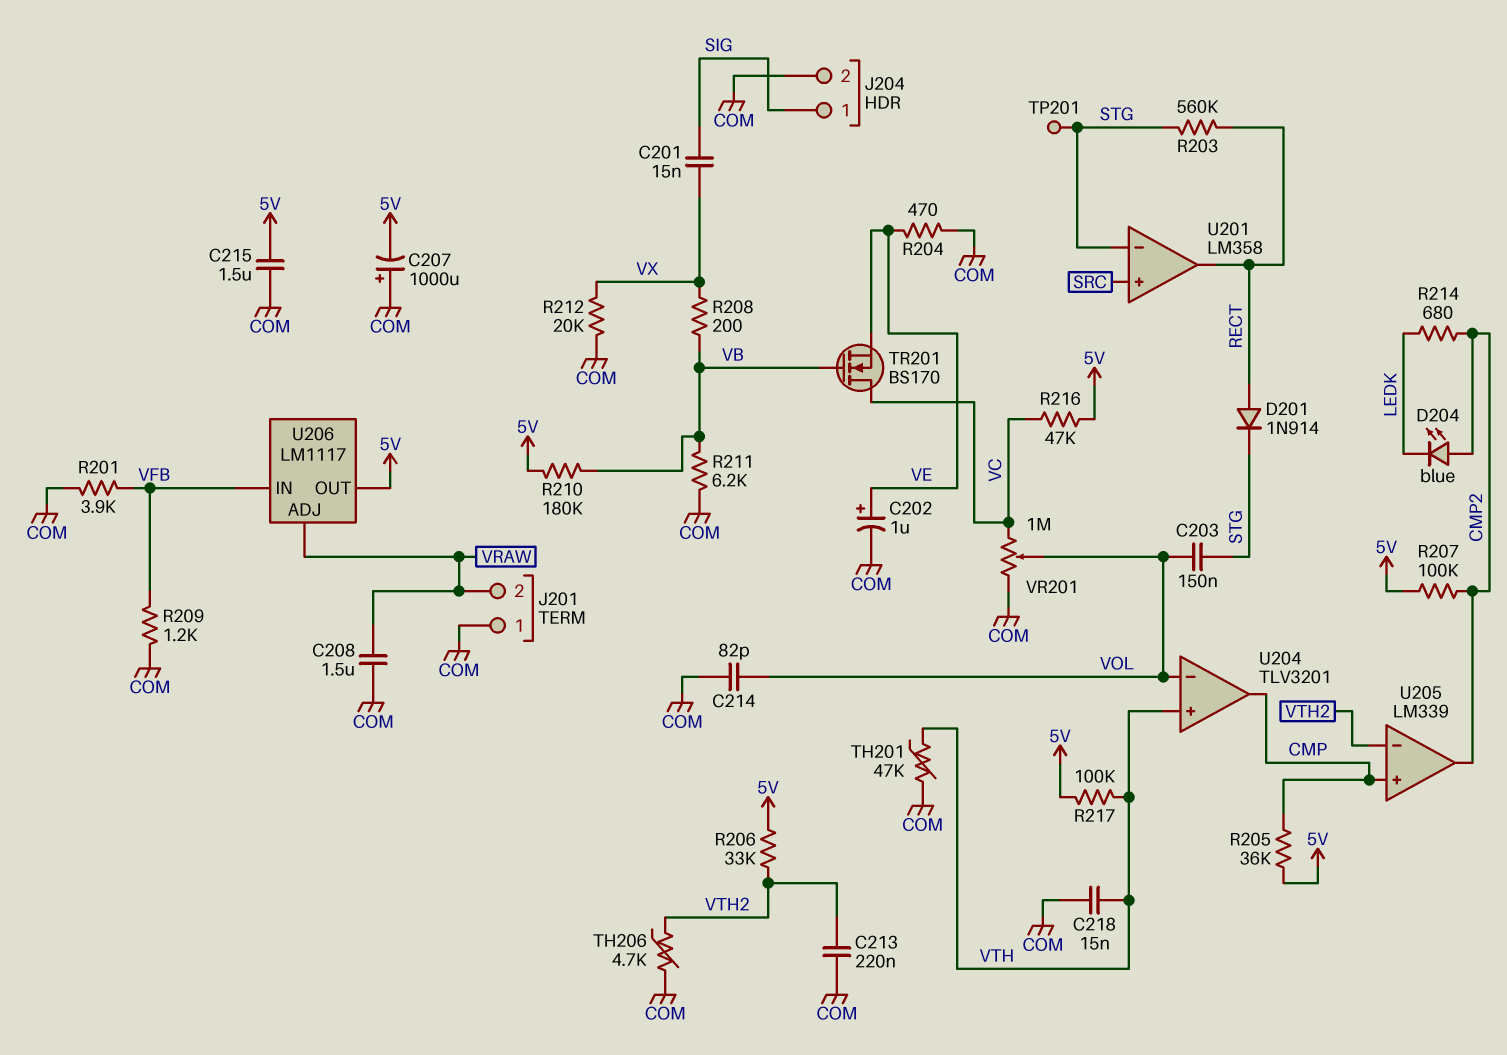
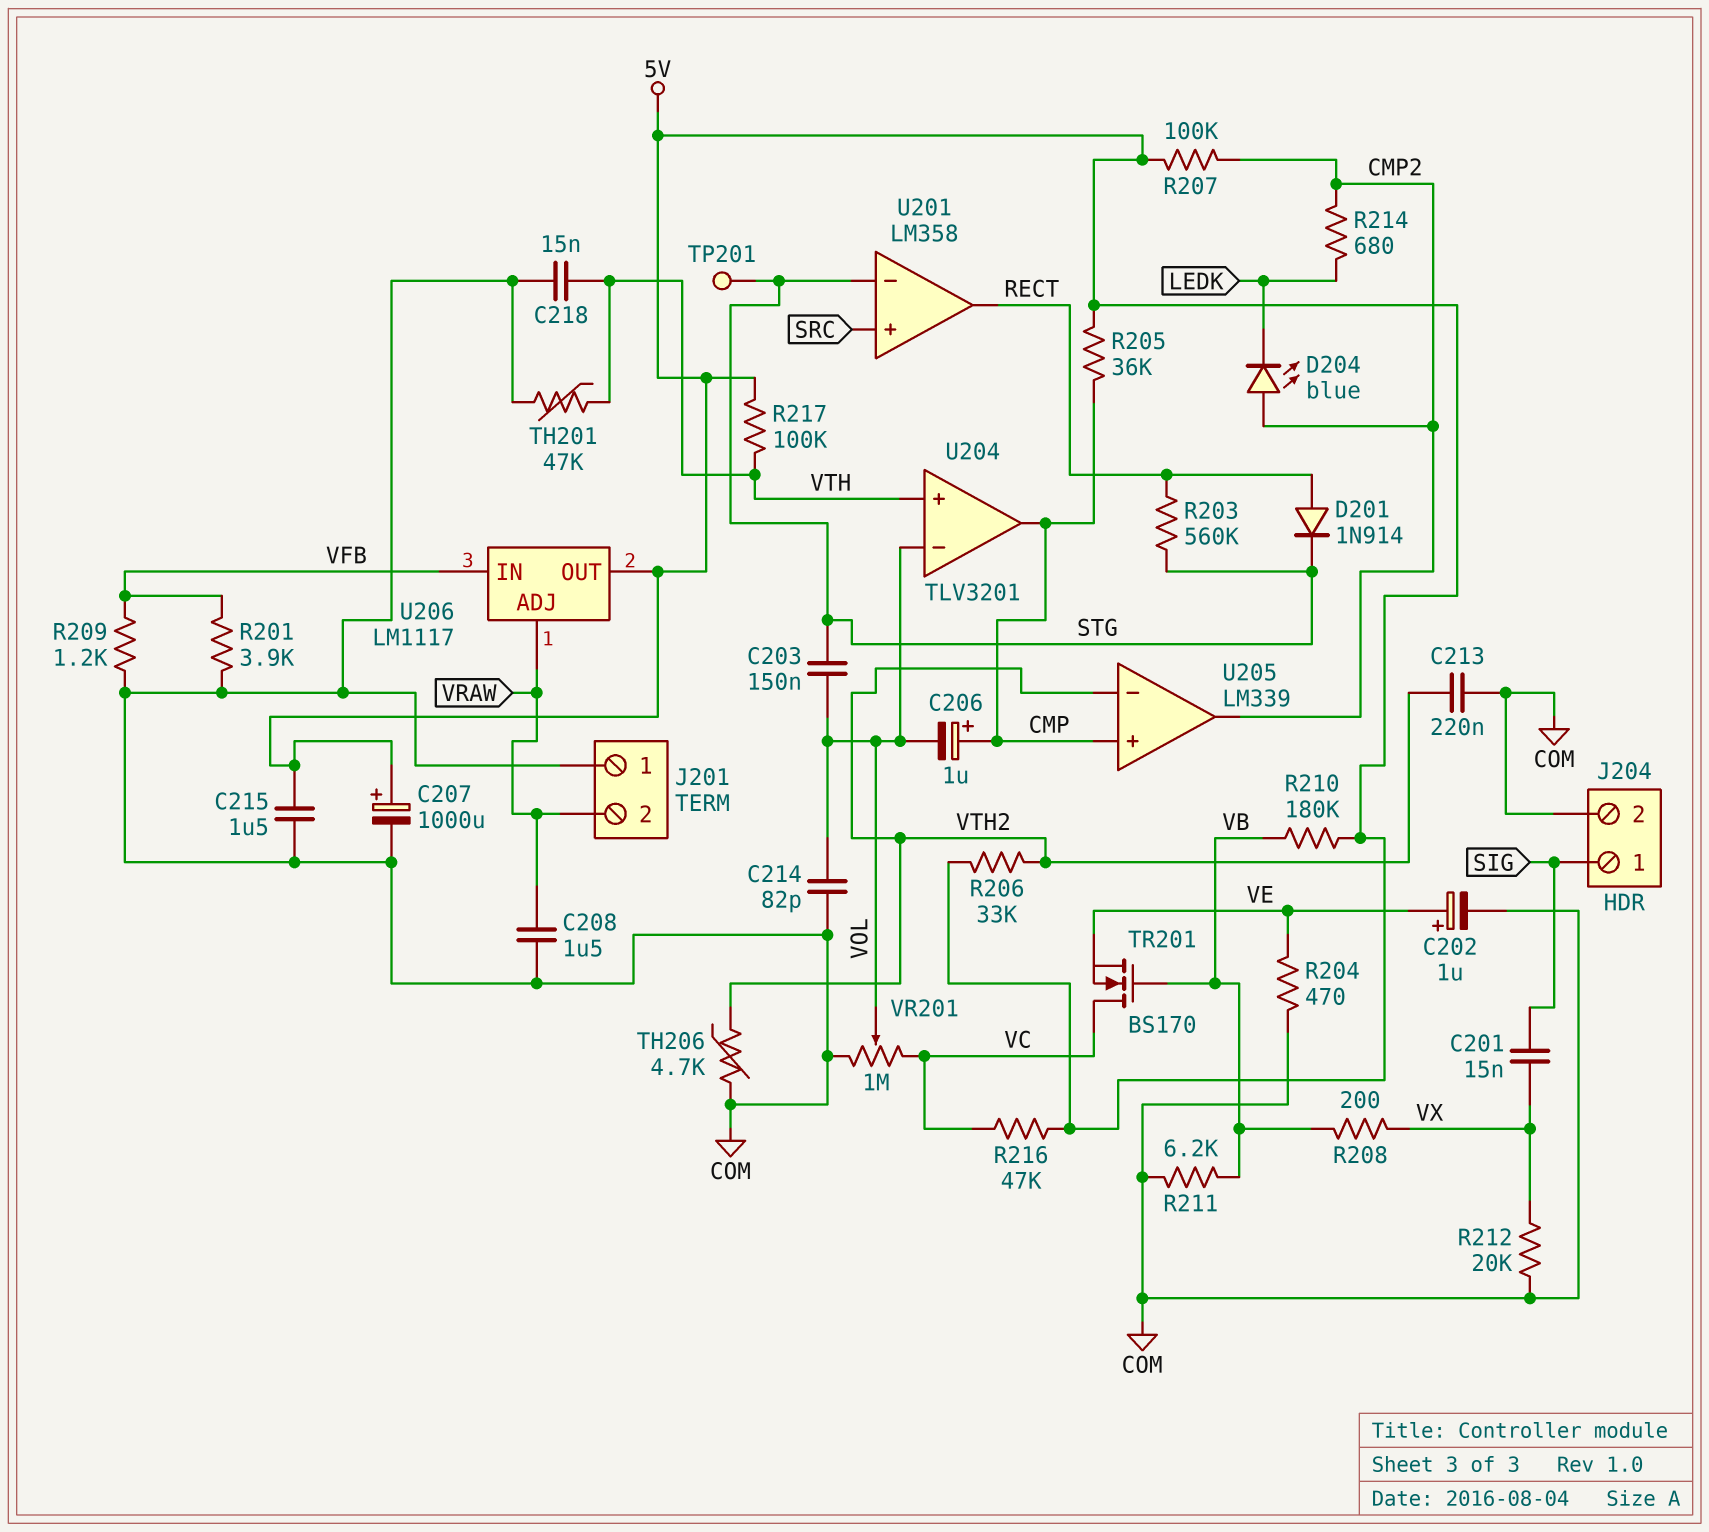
C206: none -> 1uF (plus CMP, minus VOL)
C207: 1000uF (plus COM, minus 5V) -> 1000uF (plus 5V, minus COM)

